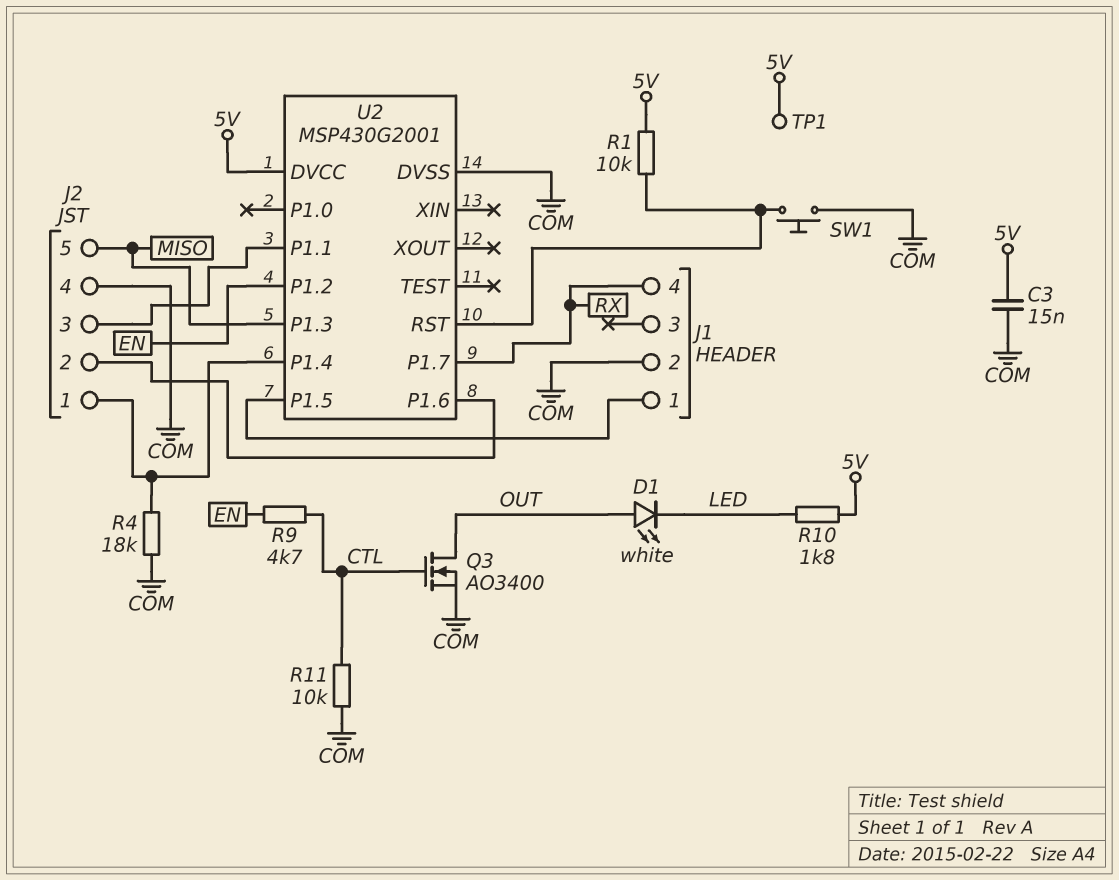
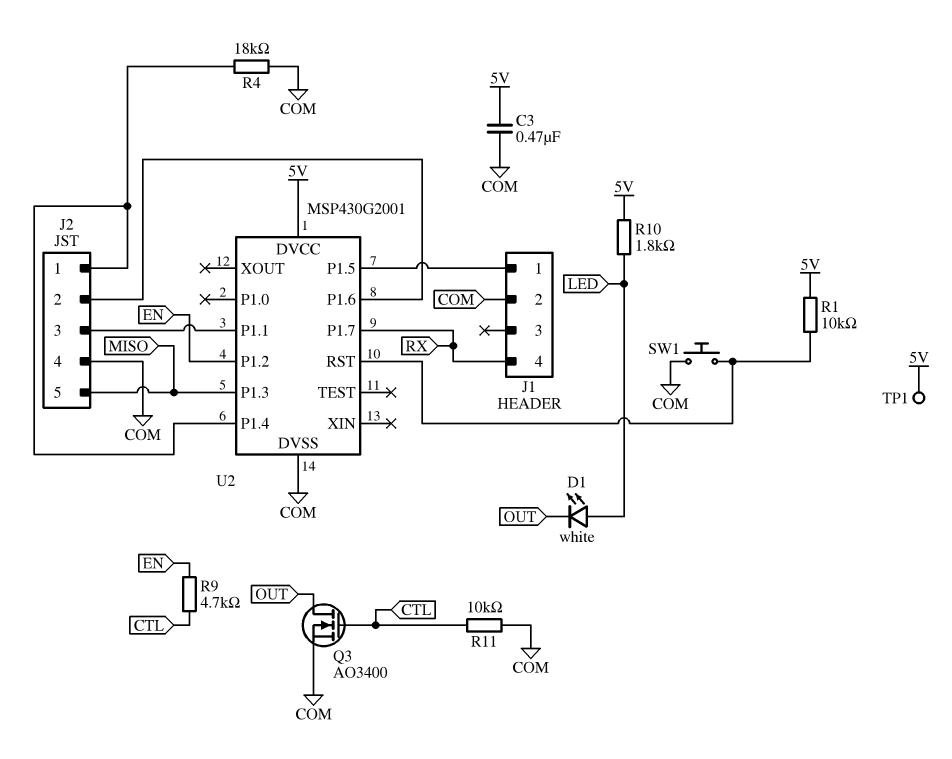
C3: 15nF (5V, COM) -> 470nF (5V, COM)
D1: LED white (A OUT, K LED) -> LED white (A LED, K OUT)

